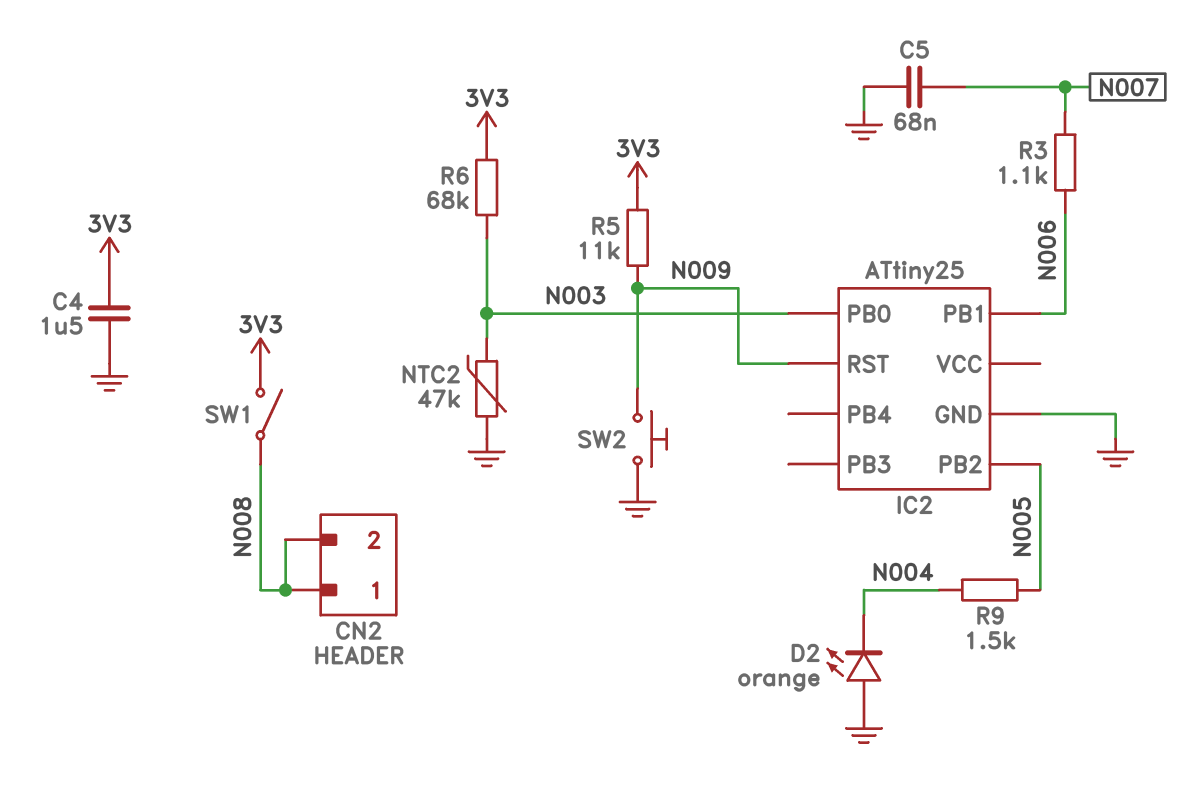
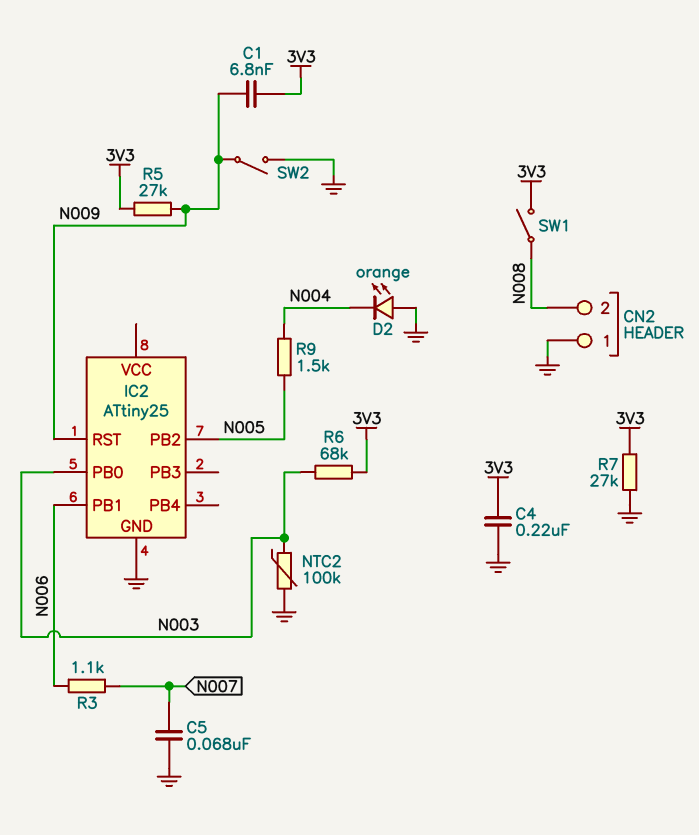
C1: none -> 6.8nF (3V3, N009)
C4: 1.5uF (3V3, GND) -> 220nF (3V3, GND)
CN2 pin 1: N008 -> GND
NTC2: 47k (GND, N003) -> 100k (GND, N003)
R5: 11k (3V3, N009) -> 27k (3V3, N009)
R7: none -> 27k (3V3, GND)
SW2: button (GND, N009) -> switch (GND, N009)

